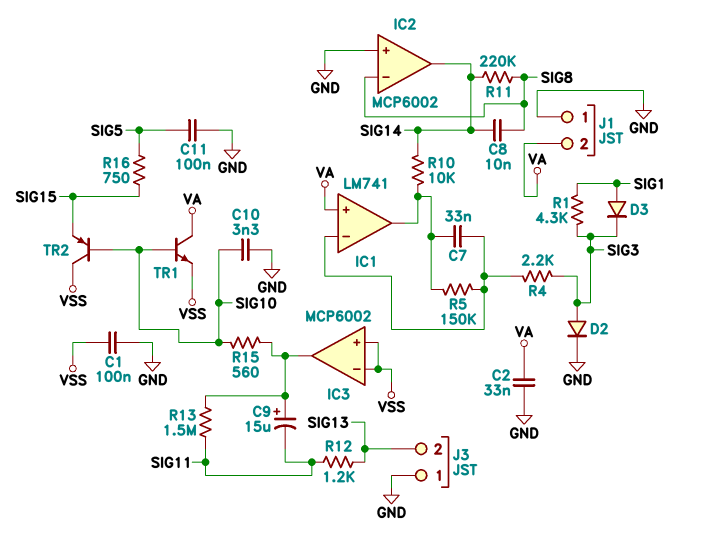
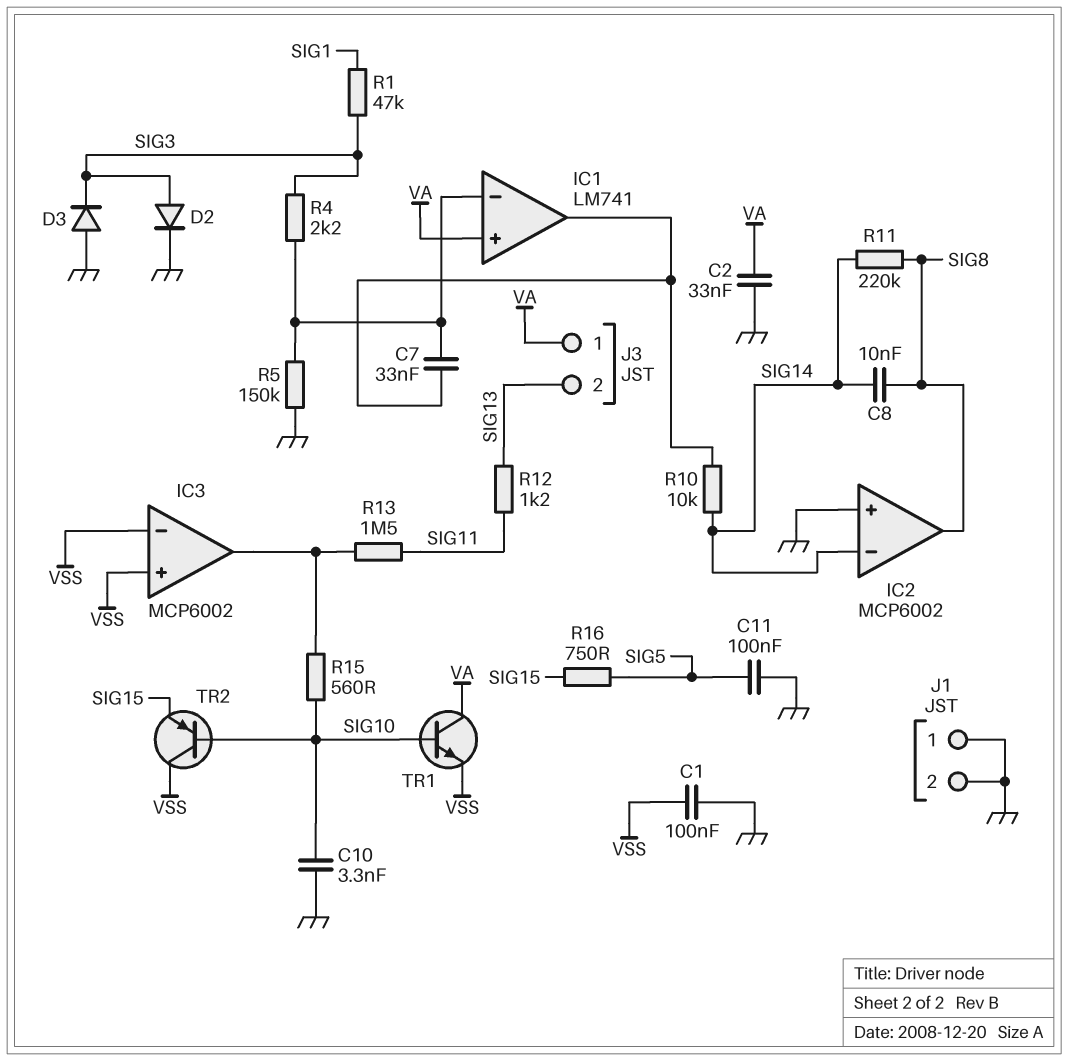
C9: 15uF (plus IC3/out, minus SIG11) -> none
D3: diode (A SIG1, K SIG3) -> diode (A GND, K SIG3)
IC2 pin in-: SIG8 -> SIG14
IC2 pin out: SIG14 -> SIG8
J1 pin 2: VA -> GND
J3 pin 1: GND -> VA
R1: 4.3k (SIG1, SIG3) -> 47k (SIG1, SIG3)
R5: 150k (IC1/in-, IC1/out) -> 150k (GND, IC1/in-)

